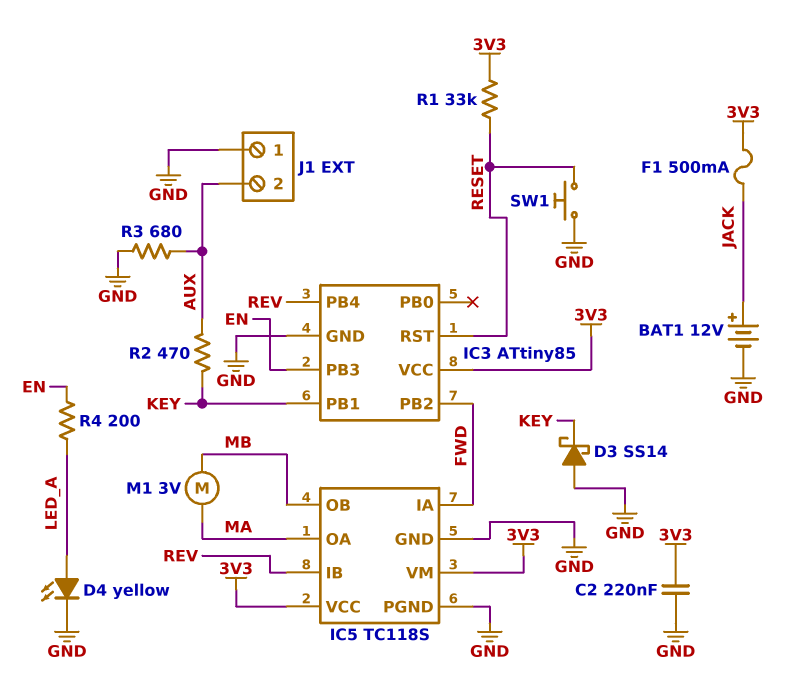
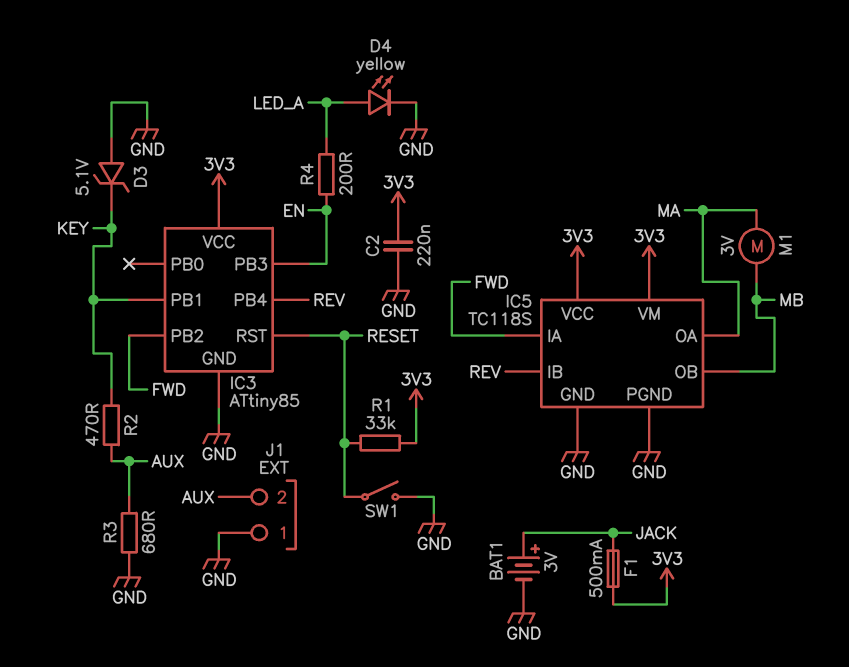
BAT1: 12V (plus JACK, minus GND) -> 3V (plus JACK, minus GND)
D3: schottky SS14 (A GND, K KEY) -> zener 5.1V (A GND, K KEY)
SW1: button (GND, RESET) -> switch (GND, RESET)

